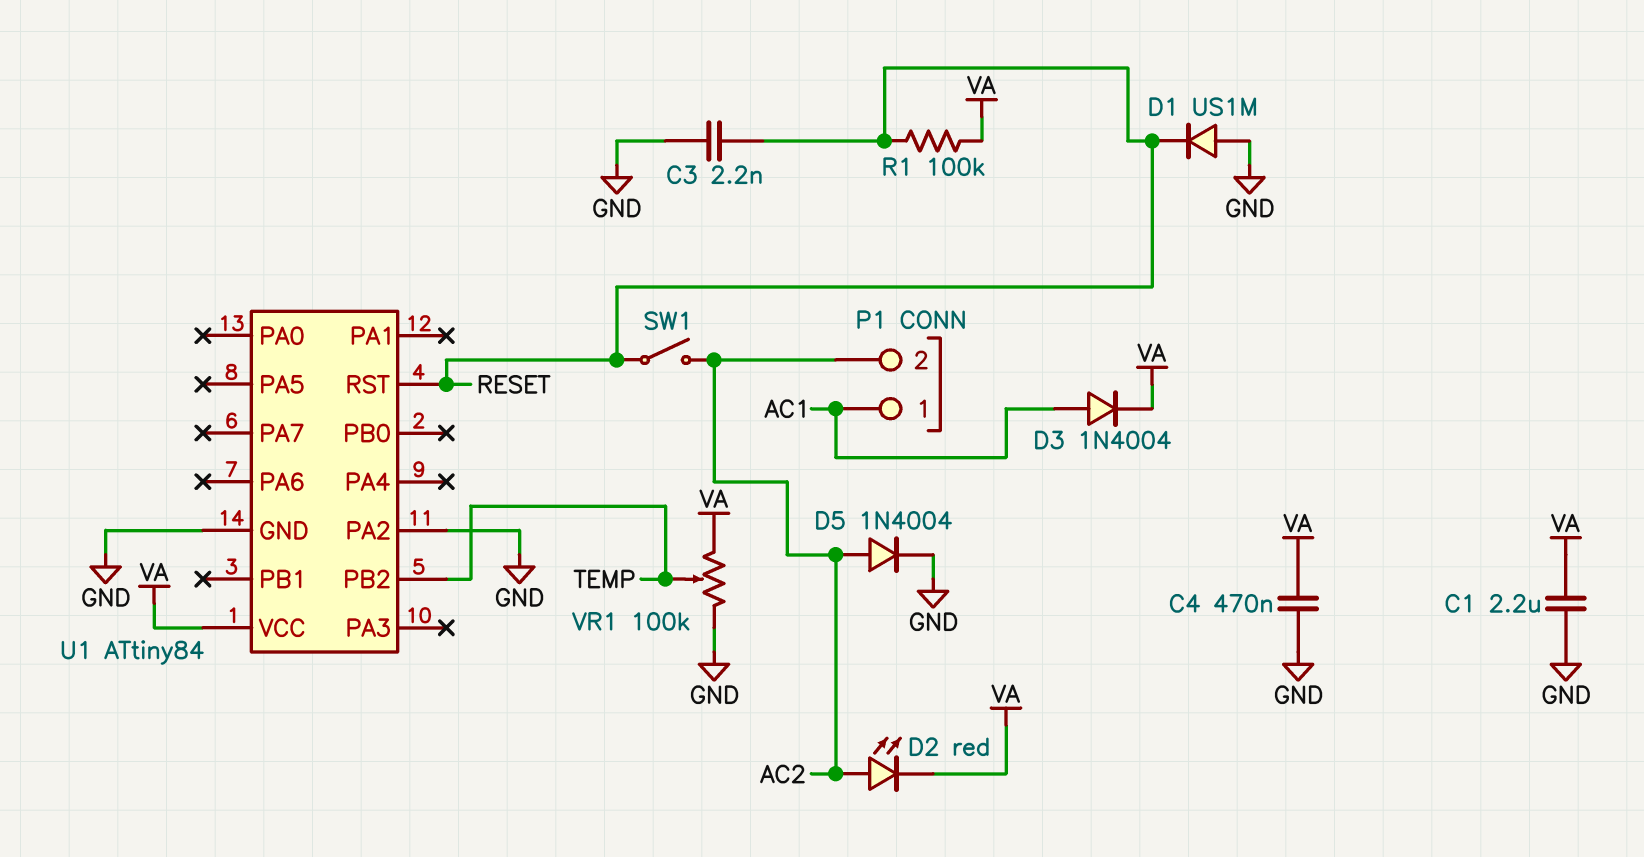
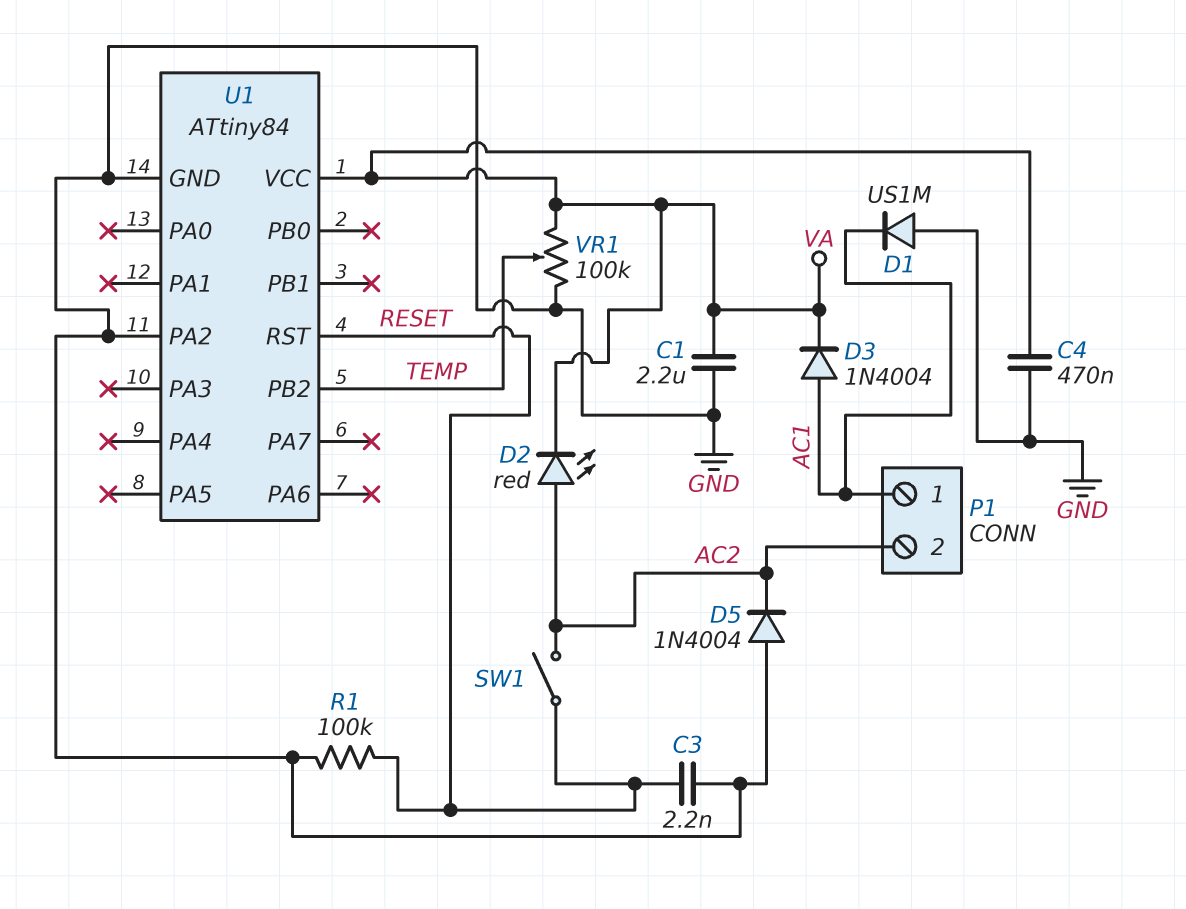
D1: diode US1M (A GND, K RESET) -> diode US1M (A GND, K AC1)
D5: diode 1N4004 (A AC2, K GND) -> diode 1N4004 (A GND, K AC2)
R1: 100k (RESET, VA) -> 100k (GND, RESET)

